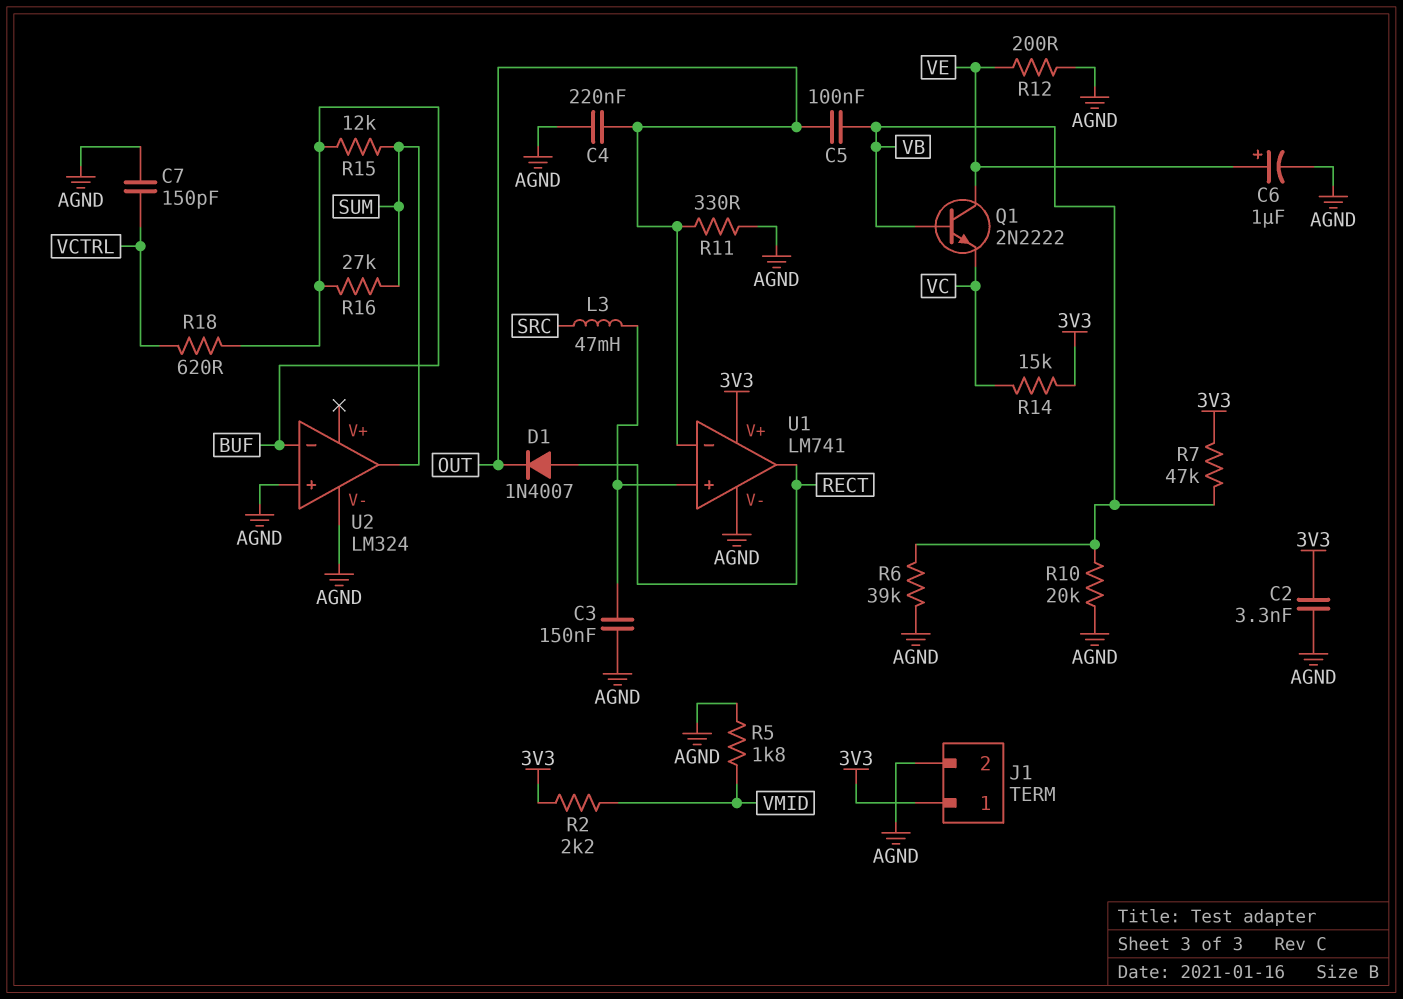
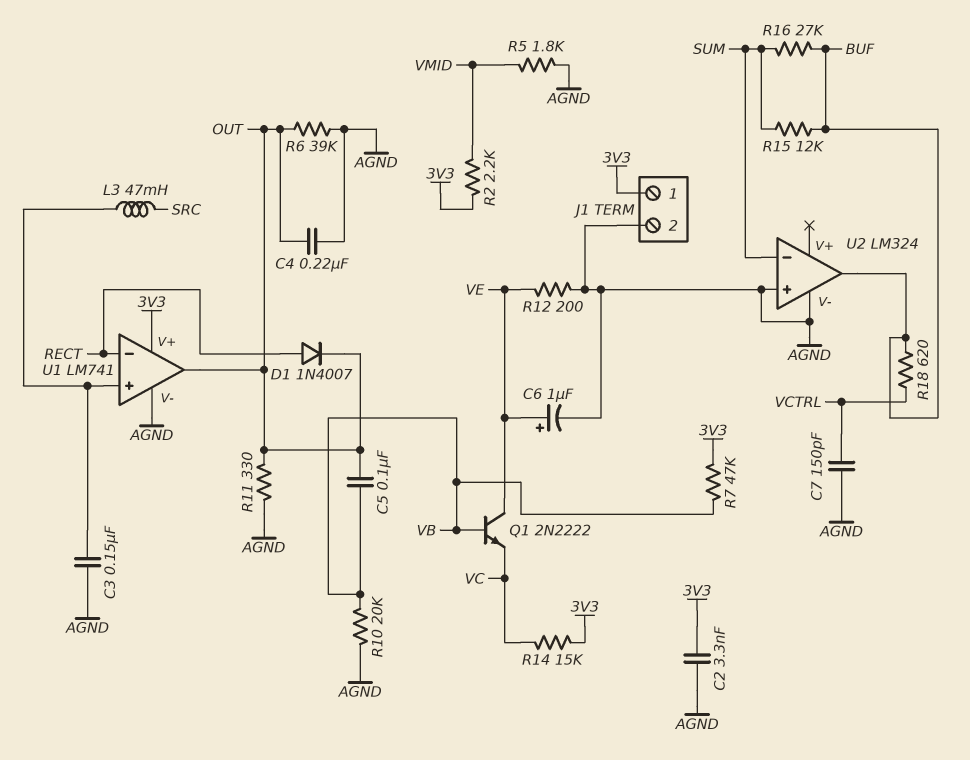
R6: 39k (AGND, VB) -> 39k (AGND, OUT)
U1 pin in-: OUT -> RECT
U1 pin out: RECT -> OUT
U2 pin in-: BUF -> SUM
U2 pin out: SUM -> BUF

